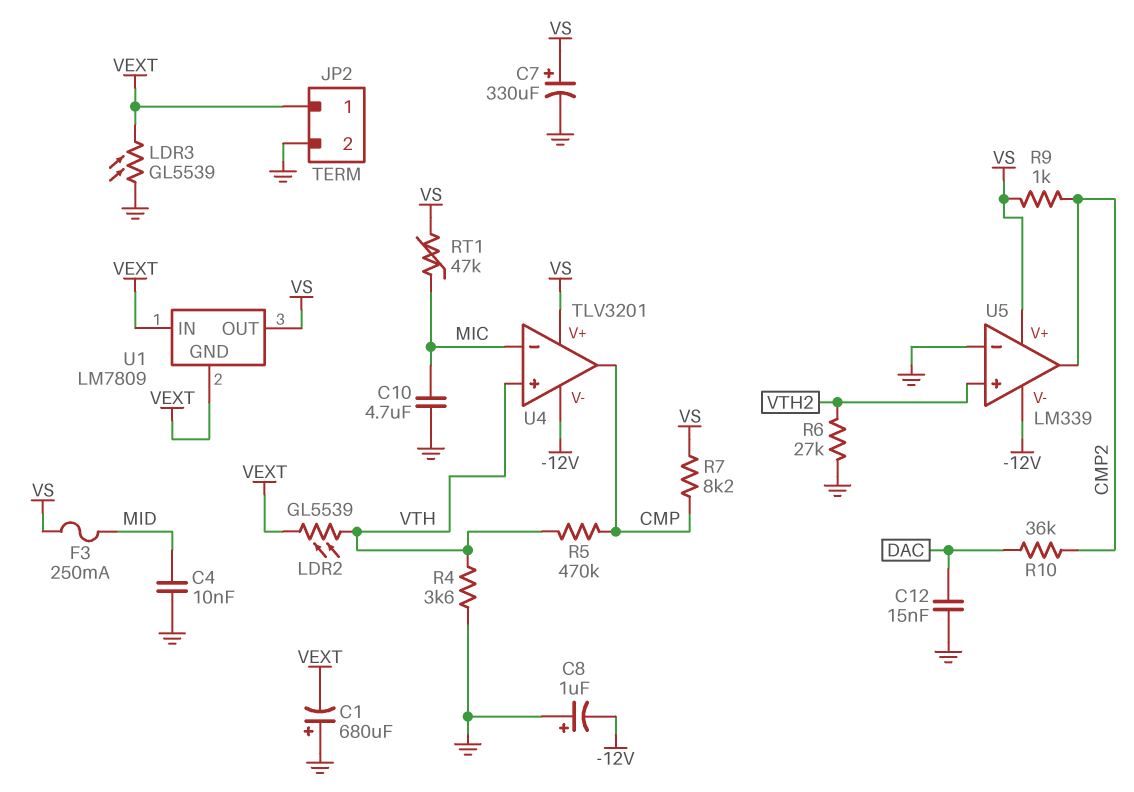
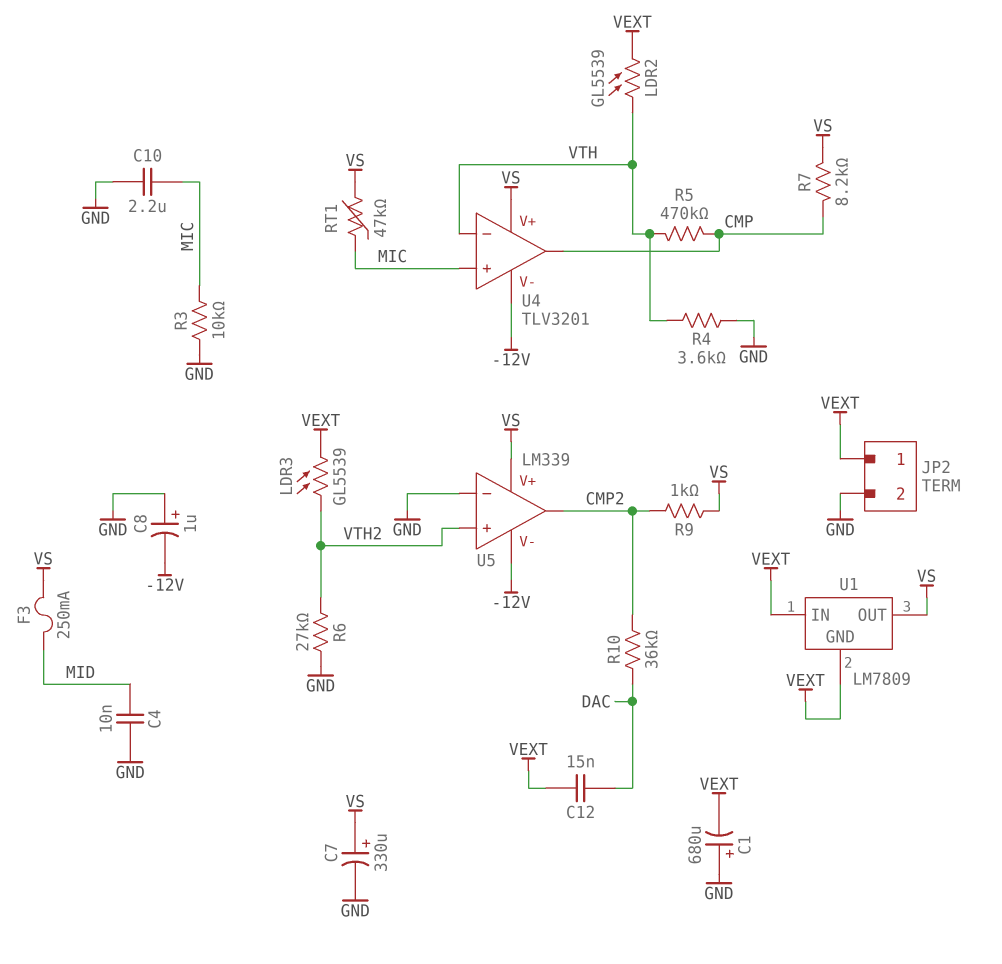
C10: 4.7uF (GND, MIC) -> 2.2uF (GND, MIC)
C12: 15nF (DAC, GND) -> 15nF (DAC, VEXT)
LDR3: GL5539 (GND, VEXT) -> GL5539 (VEXT, VTH2)
R3: none -> 10k (GND, MIC)
U4 pin in+: VTH -> MIC
U4 pin in-: MIC -> VTH

